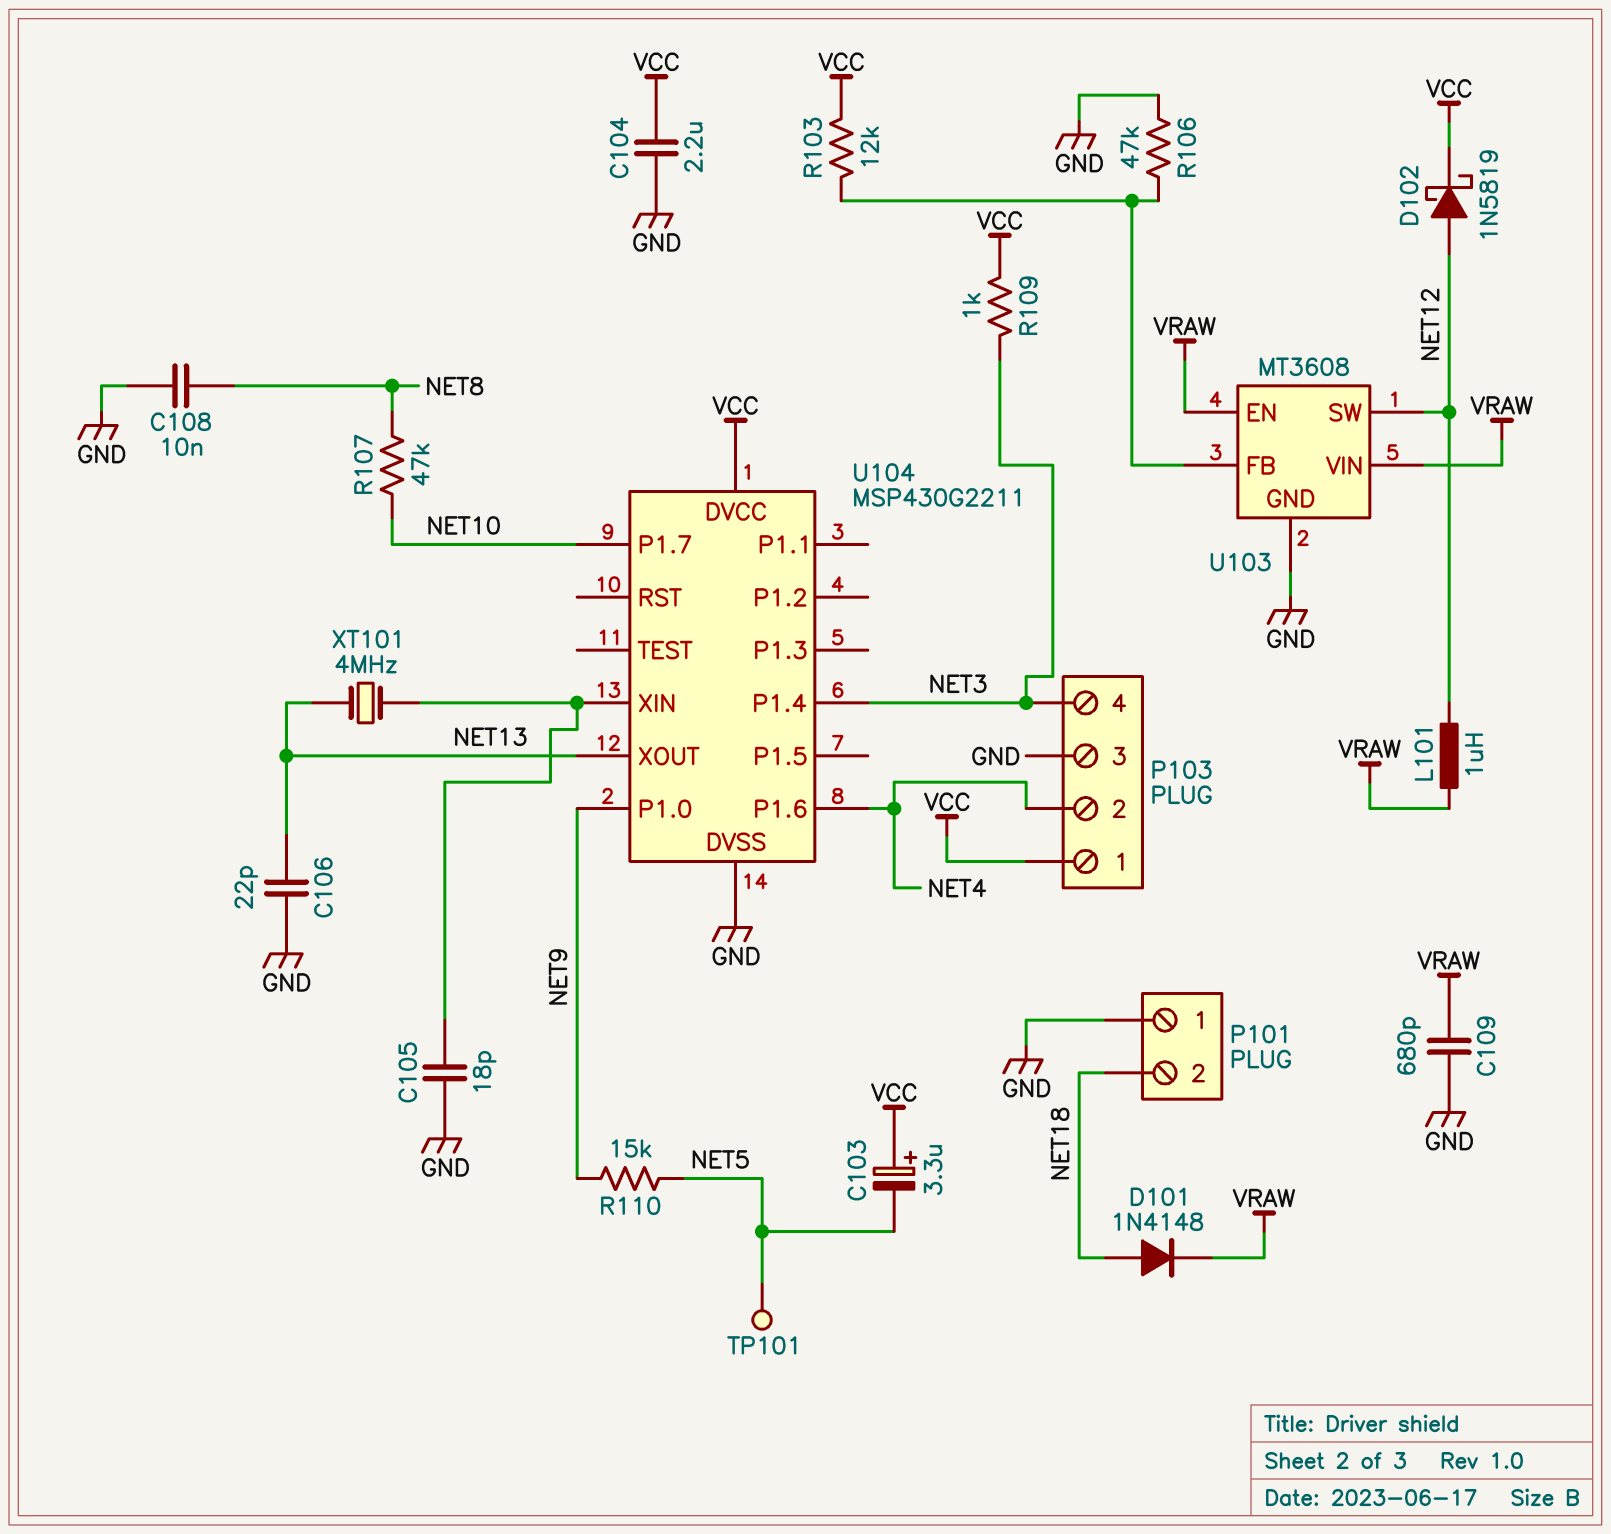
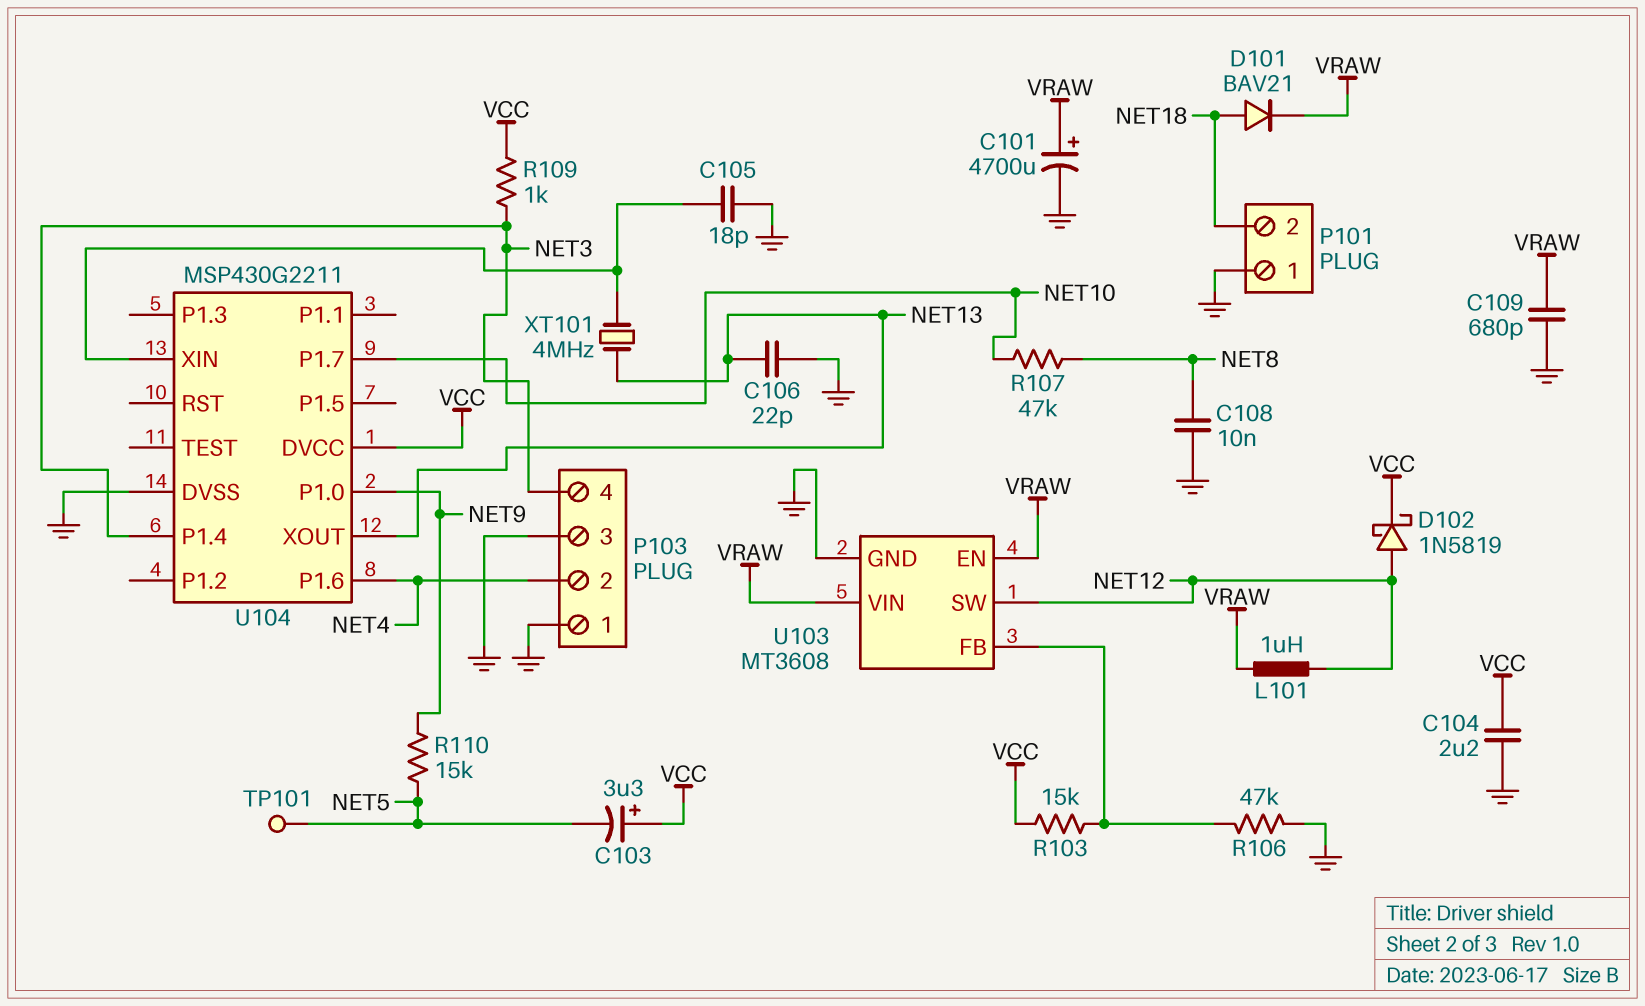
C101: none -> 4700uF (plus VRAW, minus GND)
D101: diode 1N4148 (A NET18, K VRAW) -> diode BAV21 (A NET18, K VRAW)
P103 pin 1: VCC -> GND
R103: 12k (U103/FB, VCC) -> 15k (U103/FB, VCC)

